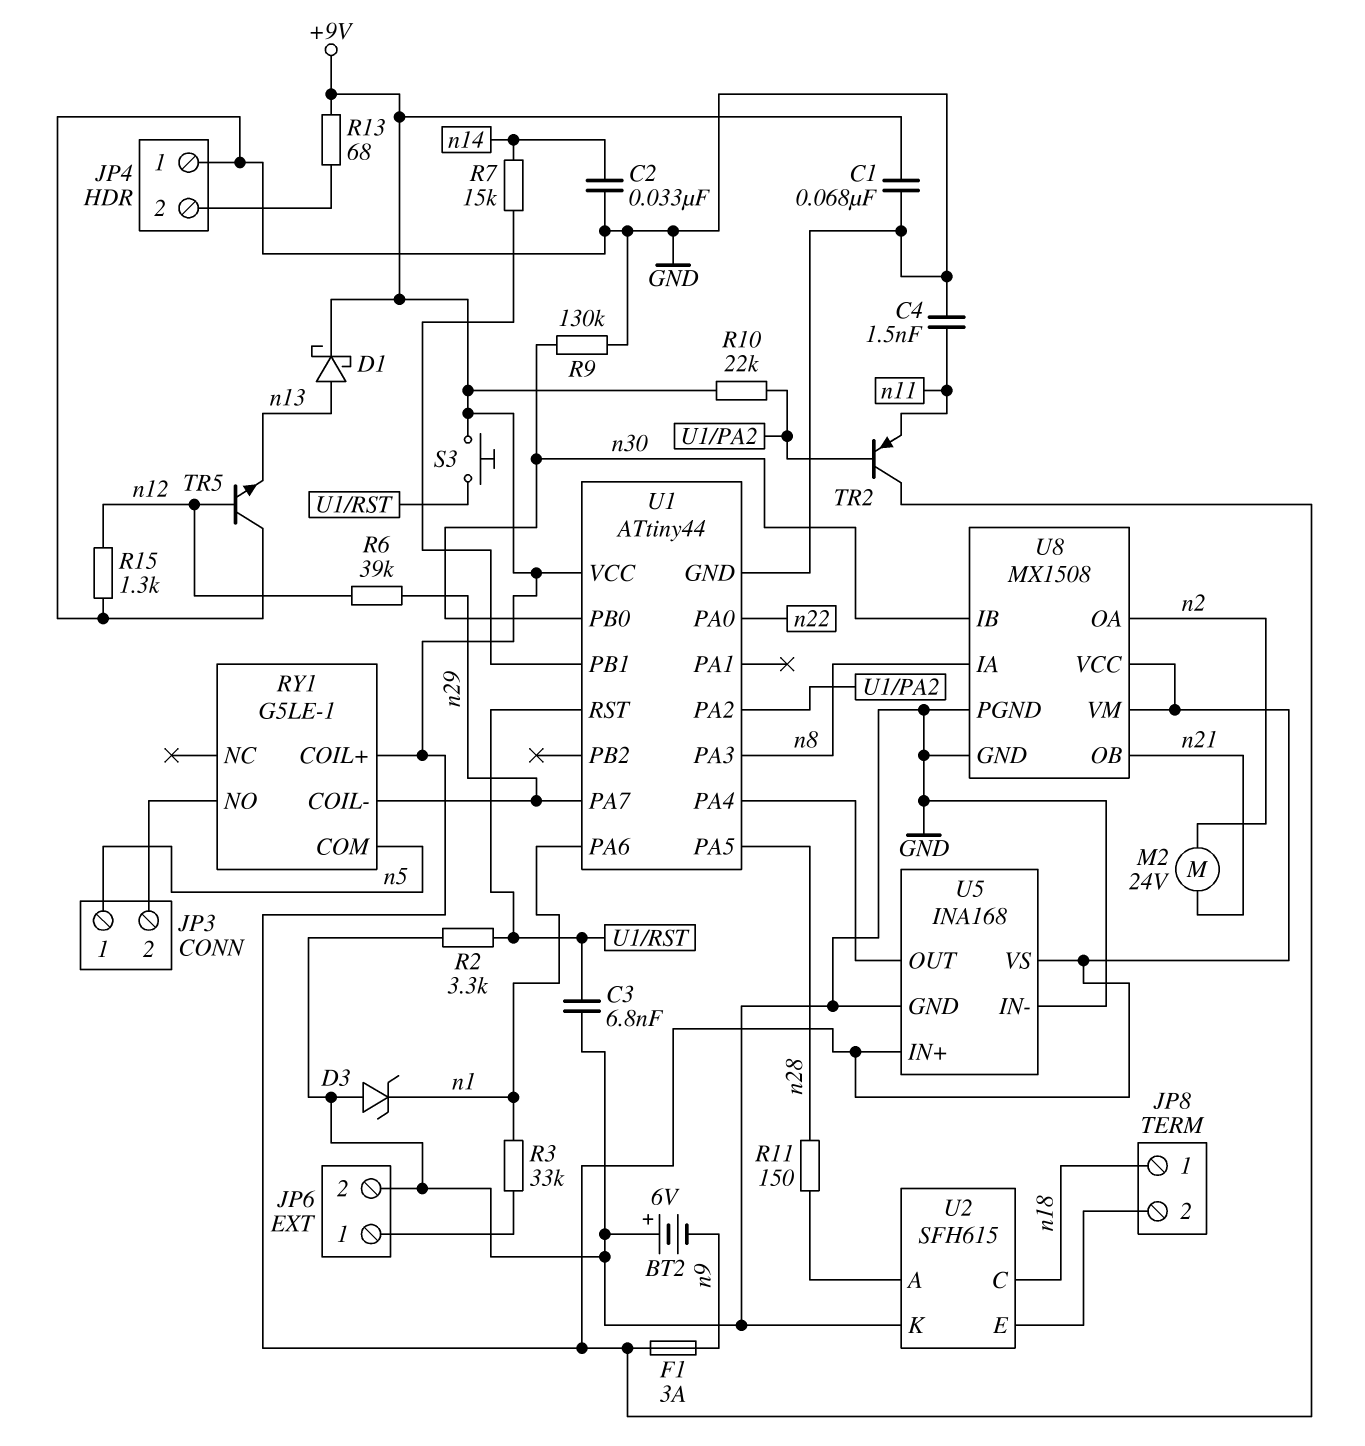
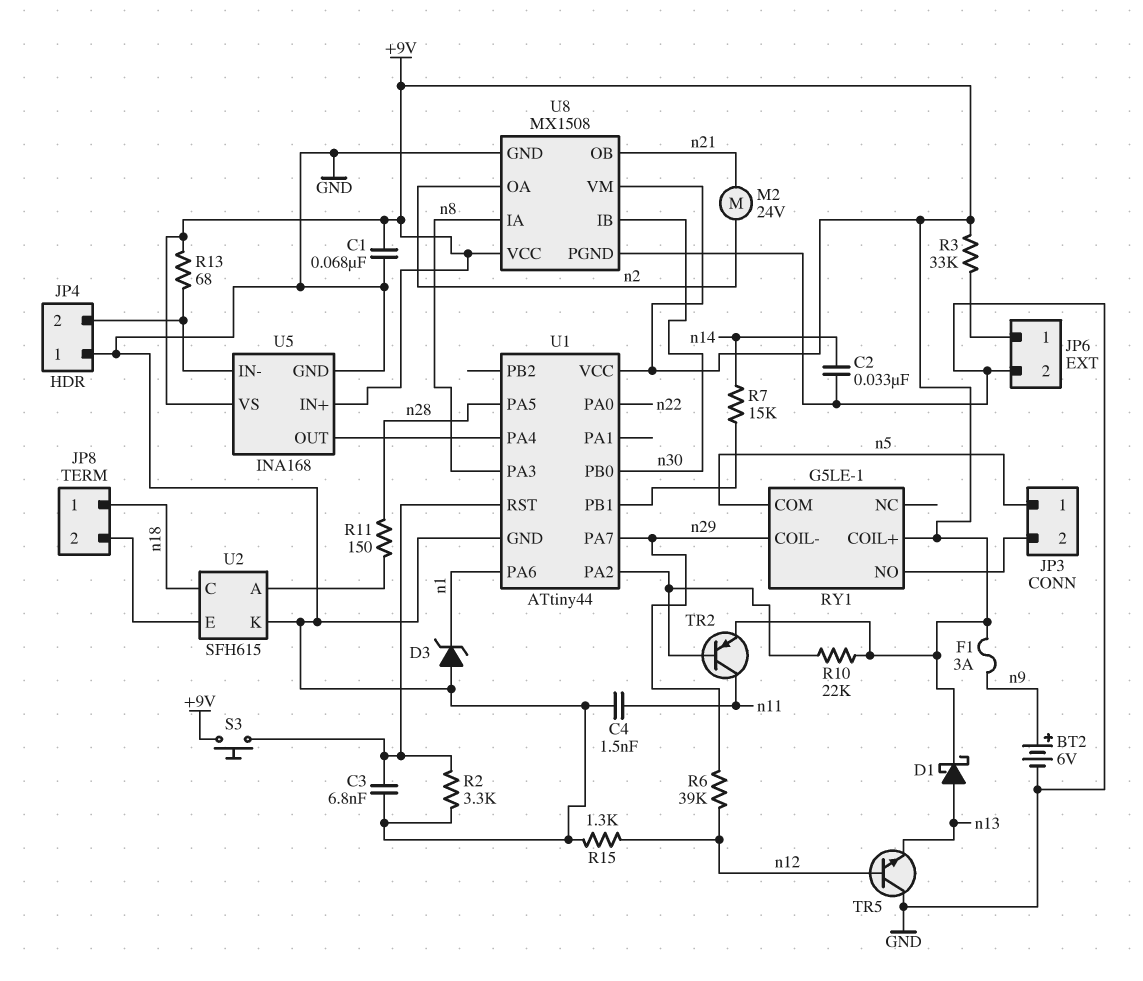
BT2: 6V (plus GND, minus n9) -> 6V (plus n9, minus GND)
R3: 33k (JP6/1, n1) -> 33k (+9V, JP6/1)
R9: 130k (GND, n30) -> none
TR2: PNP (B U1/PA2, C +9V, E n11) -> PNP (B U1/PA2, C n11, E +9V)
U5 pin IN-: GND -> JP4/2

